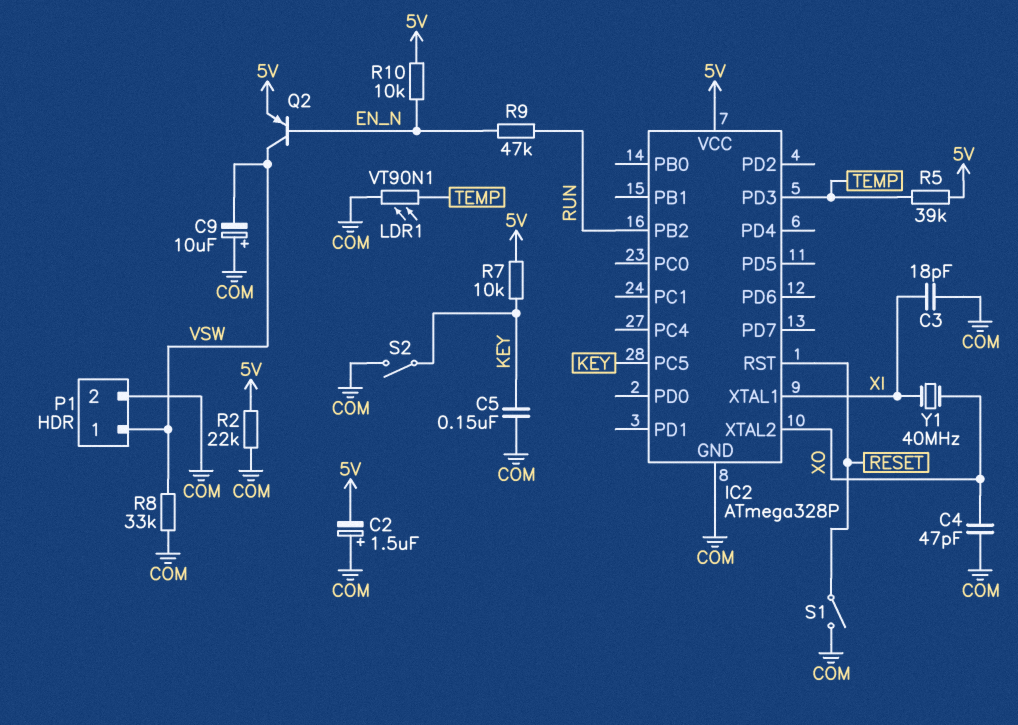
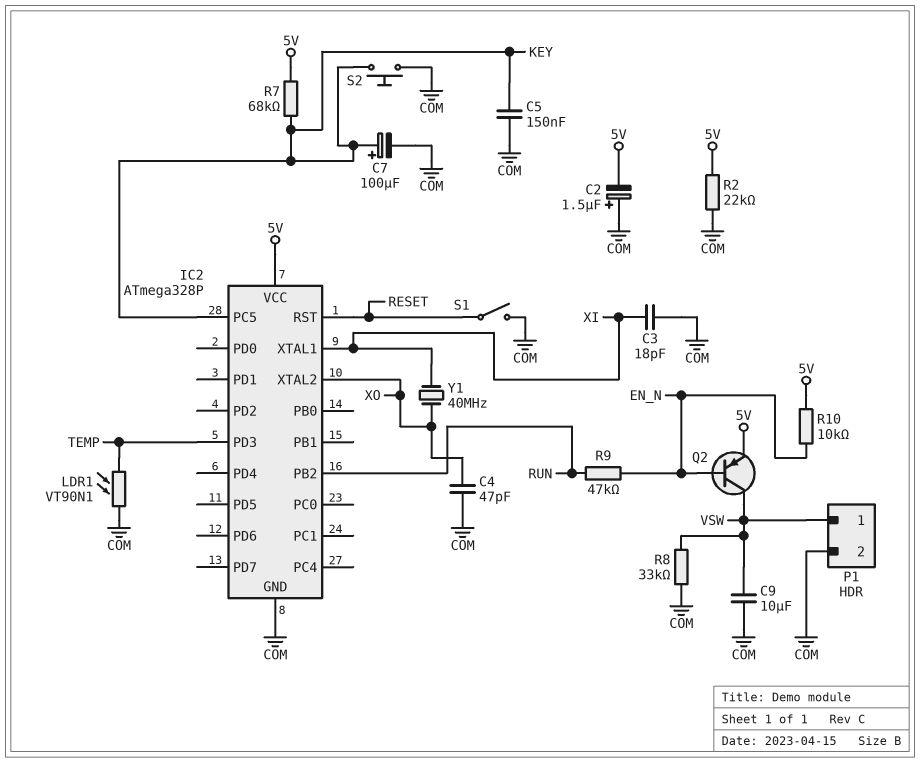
C7: none -> 100uF (plus KEY, minus COM)
C9: 10uF (plus COM, minus VSW) -> 10uF (COM, VSW)
R5: 39k (5V, TEMP) -> none
R7: 10k (5V, KEY) -> 68k (5V, KEY)
S2: switch (COM, KEY) -> button (COM, KEY)

